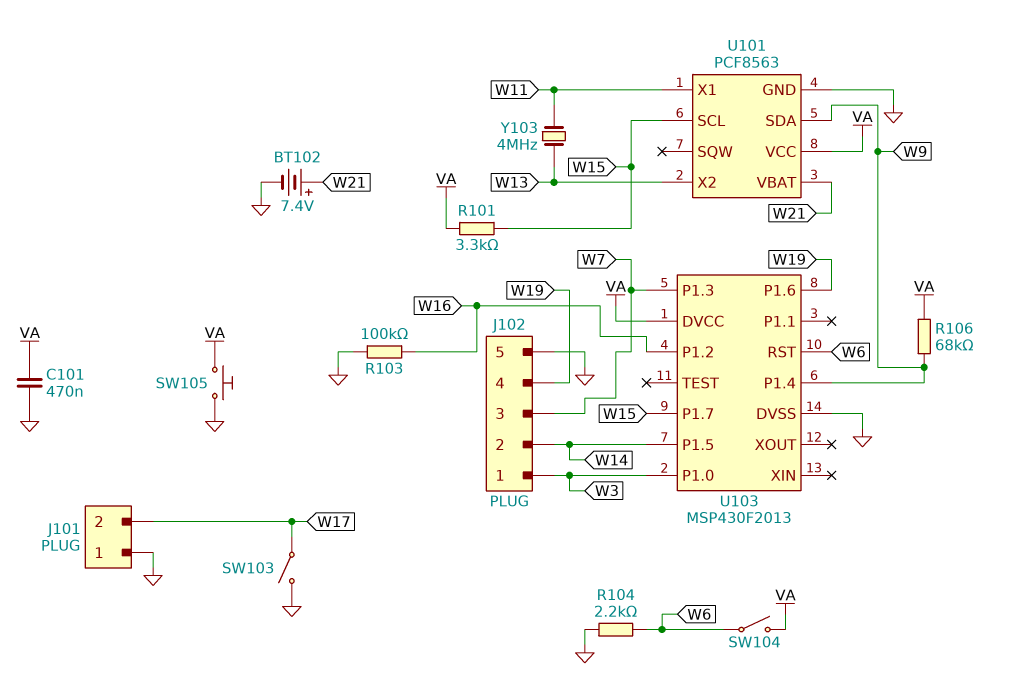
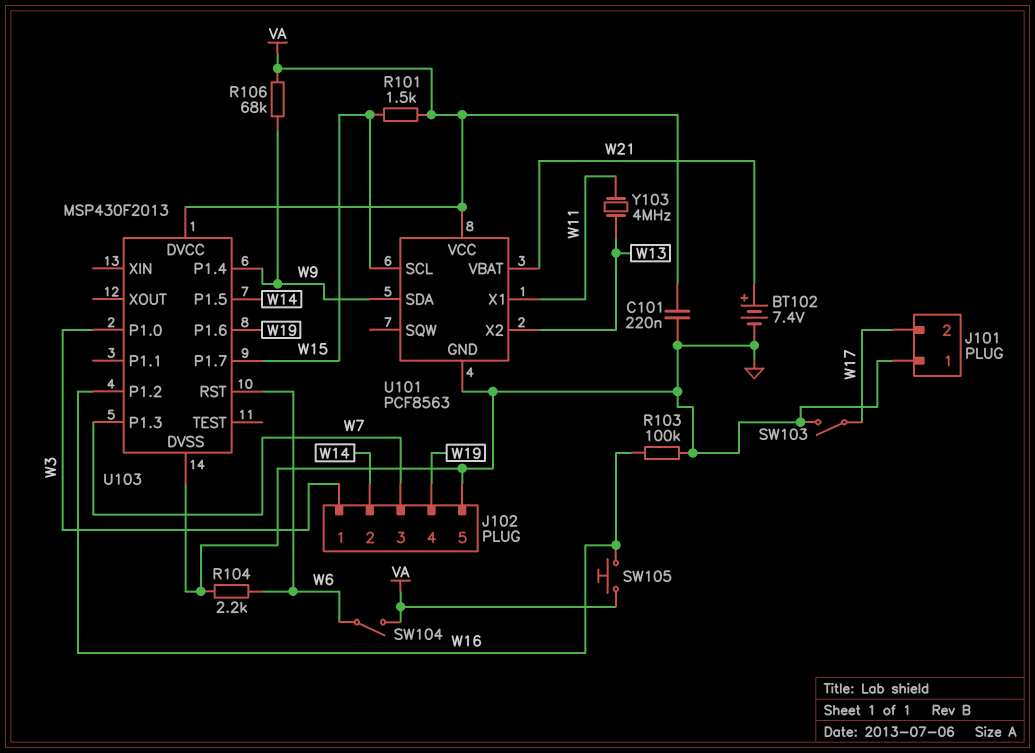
C101: 470nF (GND, VA) -> 220nF (GND, VA)
R101: 3.3k (VA, W15) -> 1.5k (VA, W15)
SW105: button (GND, VA) -> button (VA, W16)

